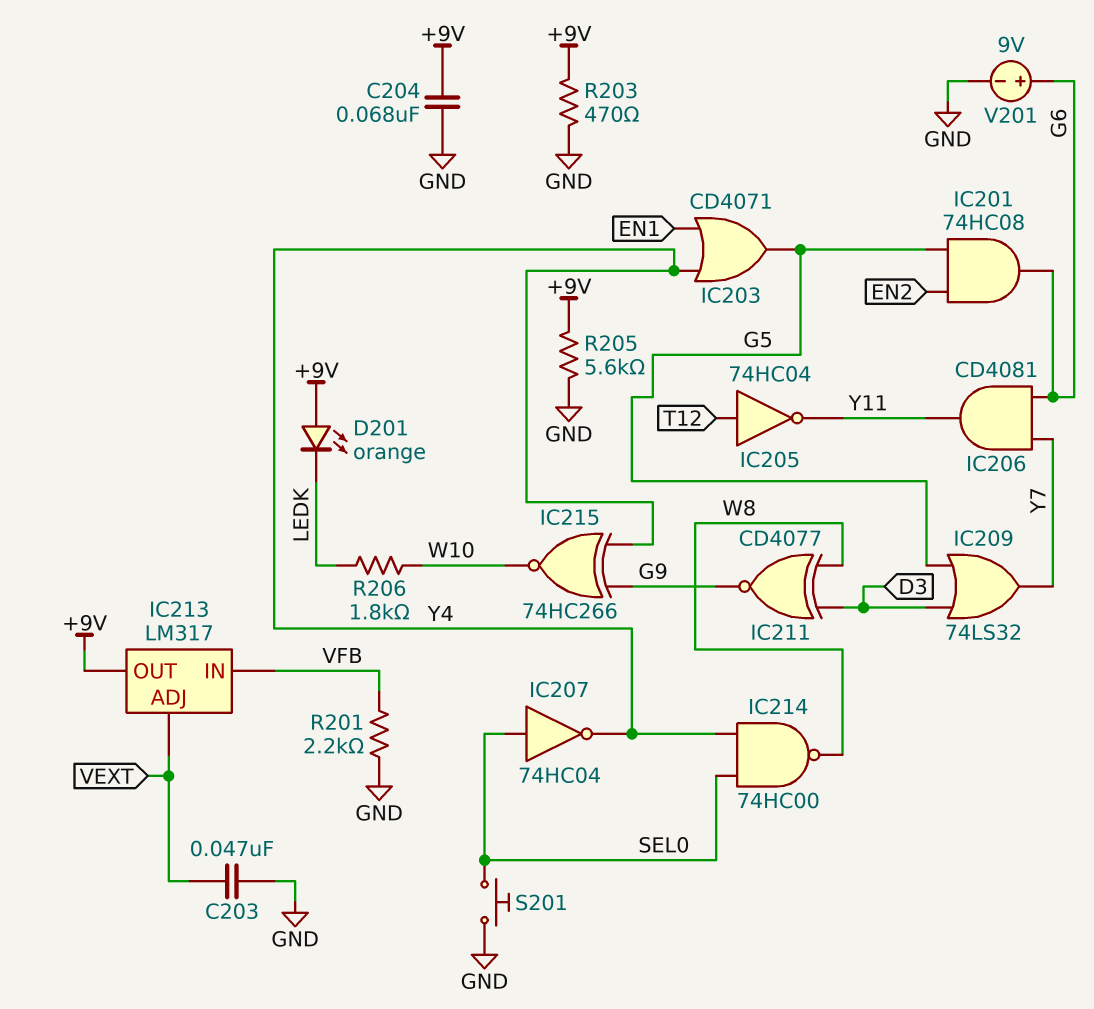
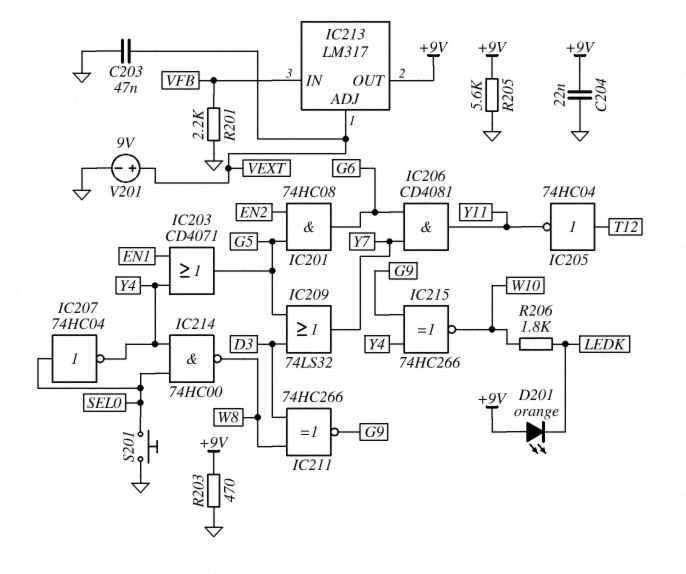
C204: 68nF (+9V, GND) -> 22nF (+9V, GND)
IC211: XNOR CD4077 (in D3, in W8, out G9) -> XNOR 74HC266 (in D3, in W8, out G9)
V201: 9V (plus G6, minus GND) -> 9V (plus VEXT, minus GND)

